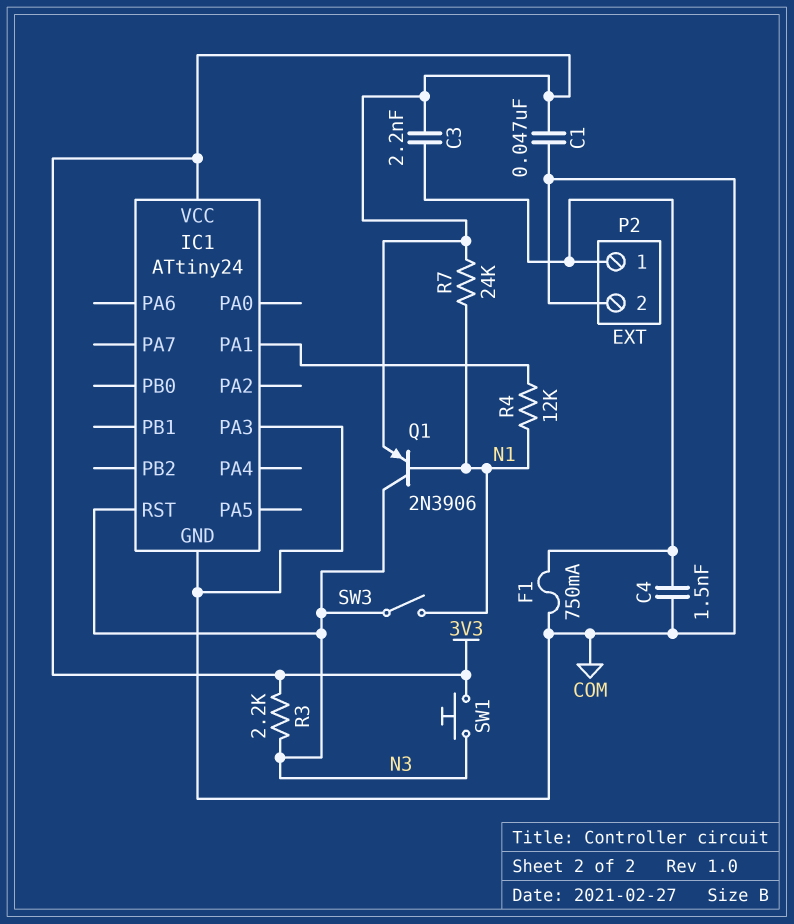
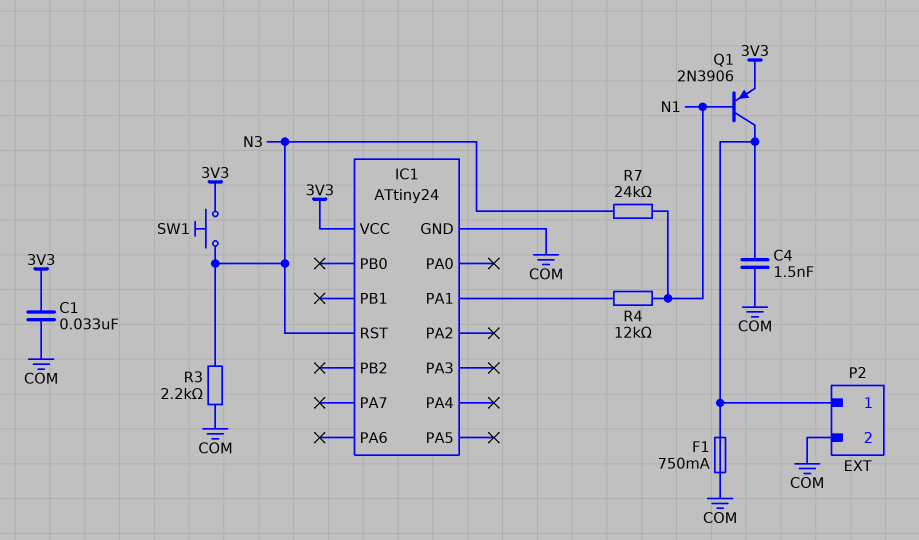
C1: 47nF (3V3, COM) -> 33nF (3V3, COM)
C3: 2.2nF (3V3, P2/1) -> none
IC1 pin PA3: COM -> none
Q1: PNP 2N3906 (B N1, C N3, E 3V3) -> PNP 2N3906 (B N1, C P2/1, E 3V3)
R3: 2.2k (3V3, N3) -> 2.2k (COM, N3)
R7: 24k (3V3, N1) -> 24k (N1, N3)
SW3: switch (N1, N3) -> none

